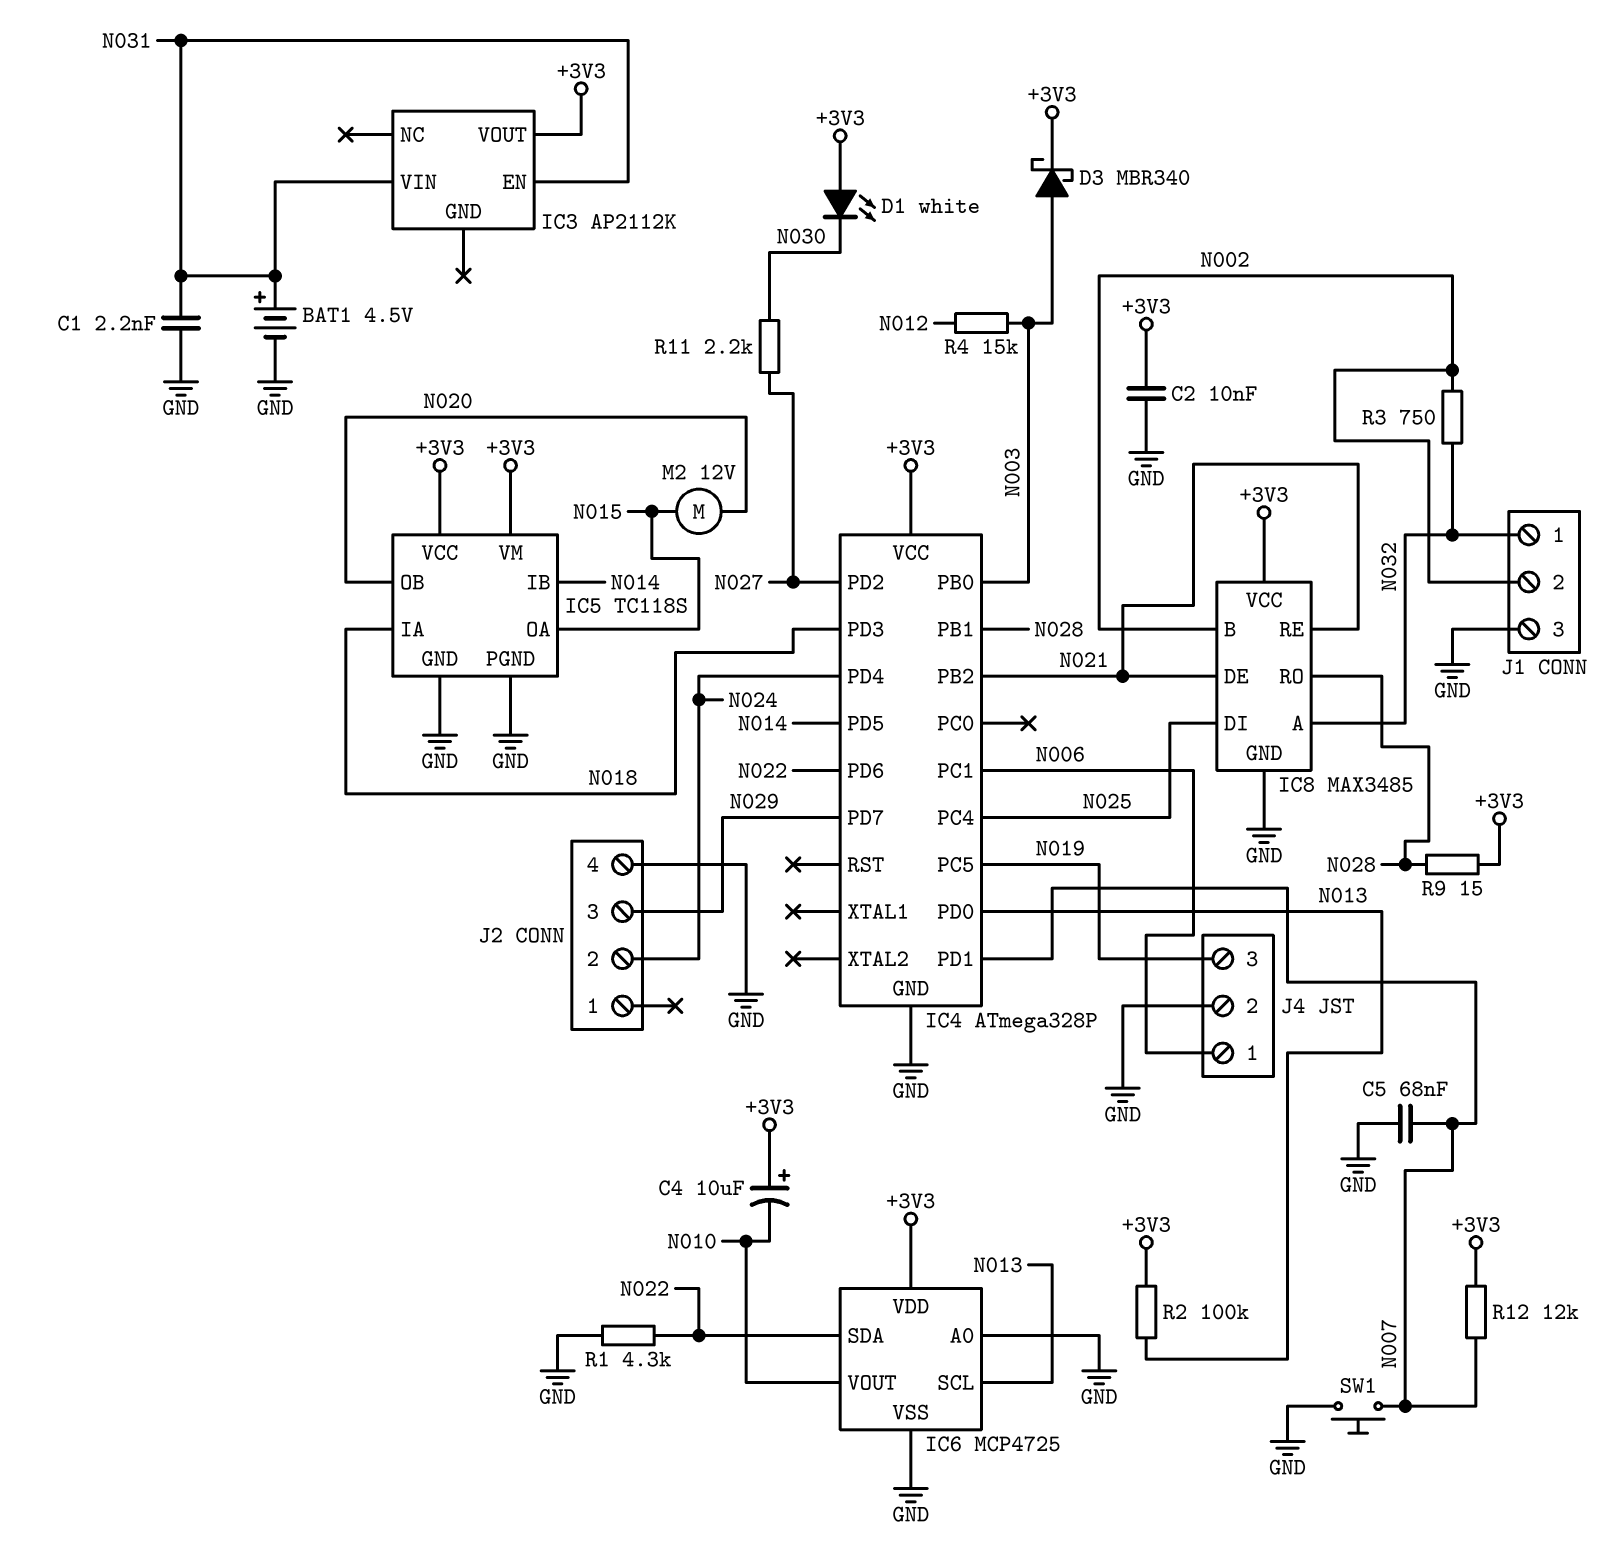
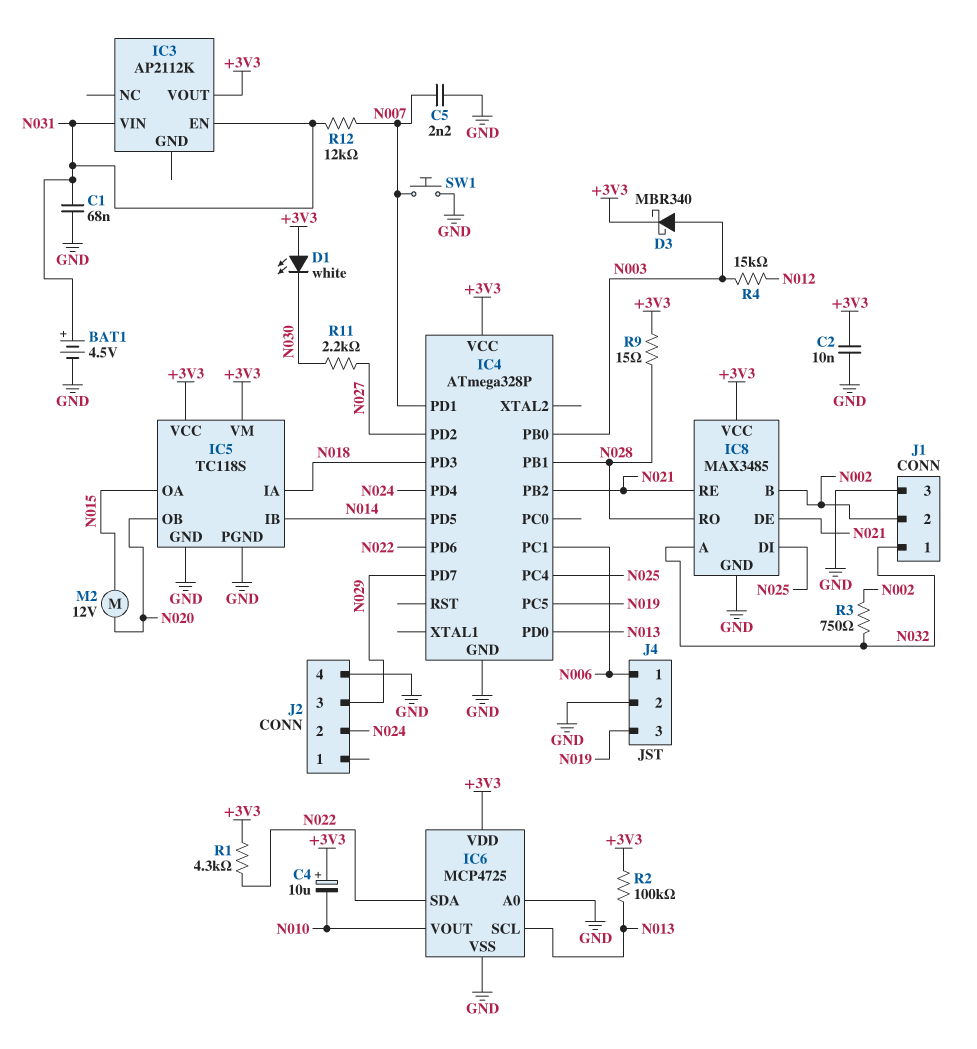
C1: 2.2nF (GND, N031) -> 68nF (GND, N031)
C5: 68nF (GND, N007) -> 2.2nF (GND, N007)
R1: 4.3k (GND, N022) -> 4.3k (+3V3, N022)
R12: 12k (+3V3, N007) -> 12k (N007, N031)

